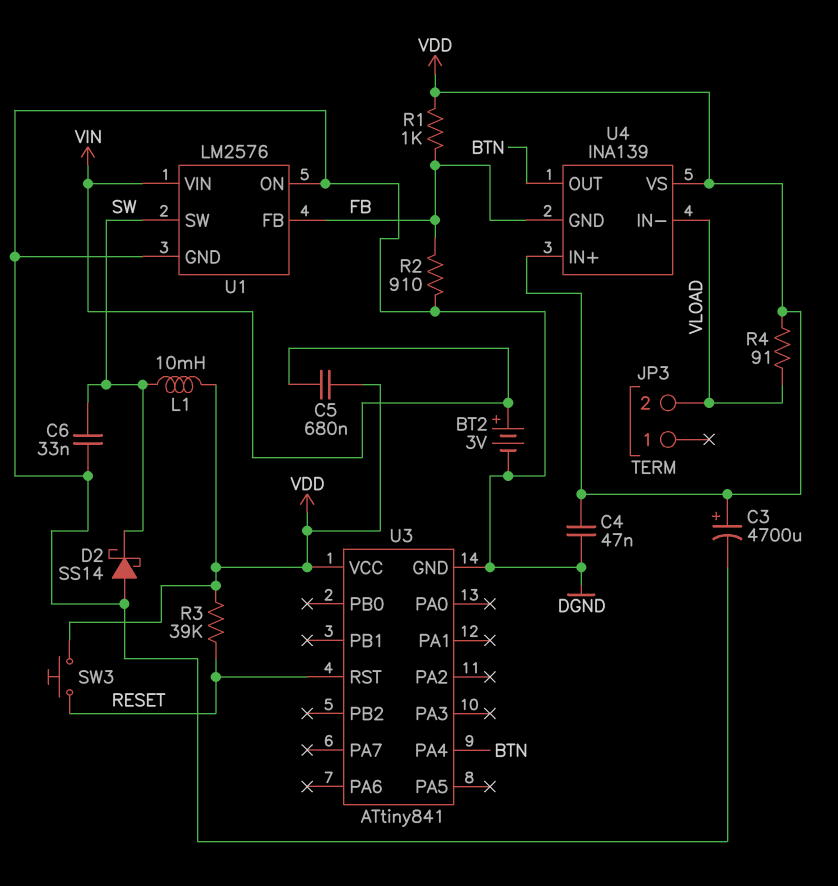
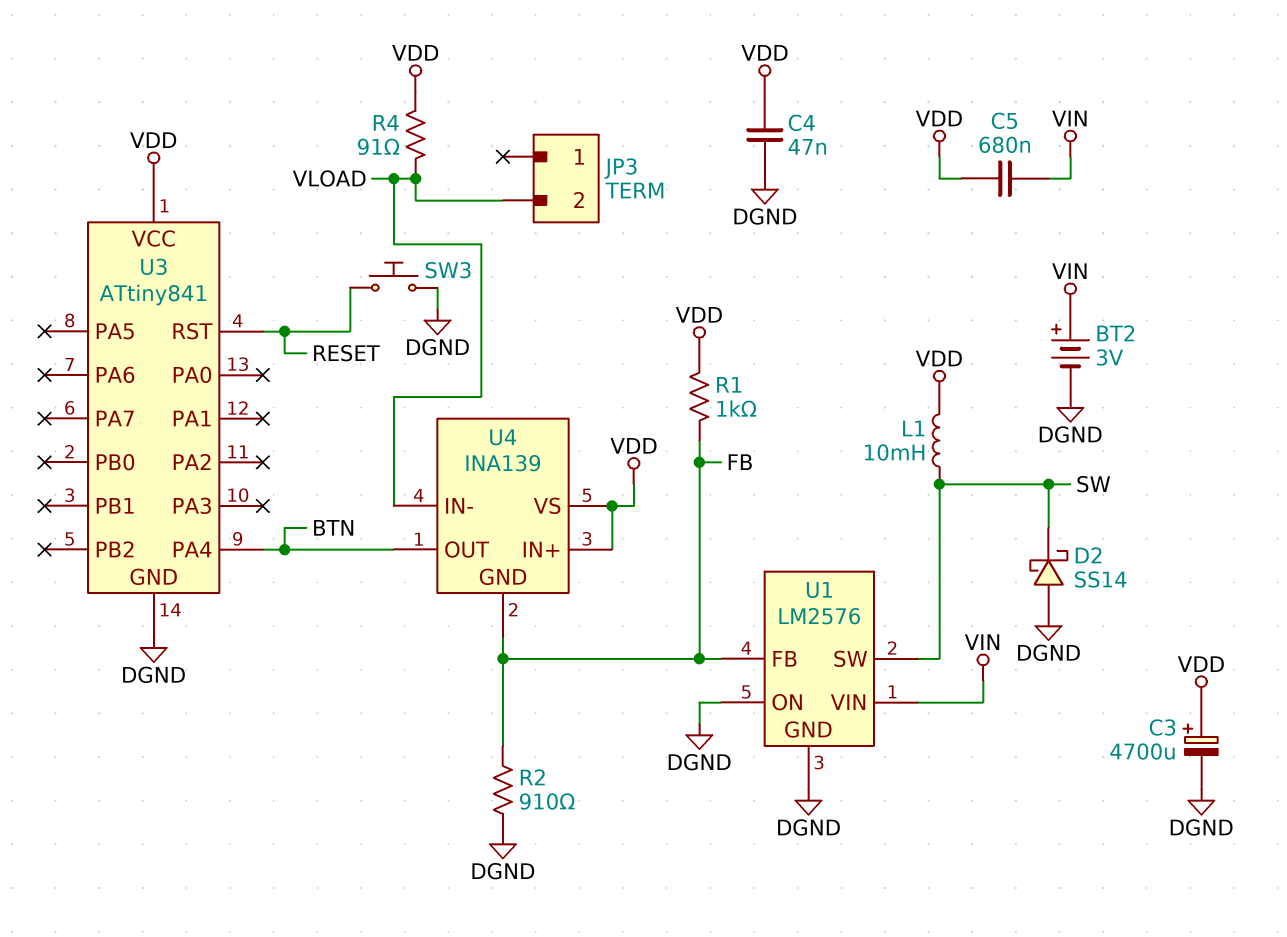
C6: 33nF (DGND, SW) -> none
R3: 39k (RESET, VDD) -> none
SW3: button (RESET, VDD) -> button (DGND, RESET)

